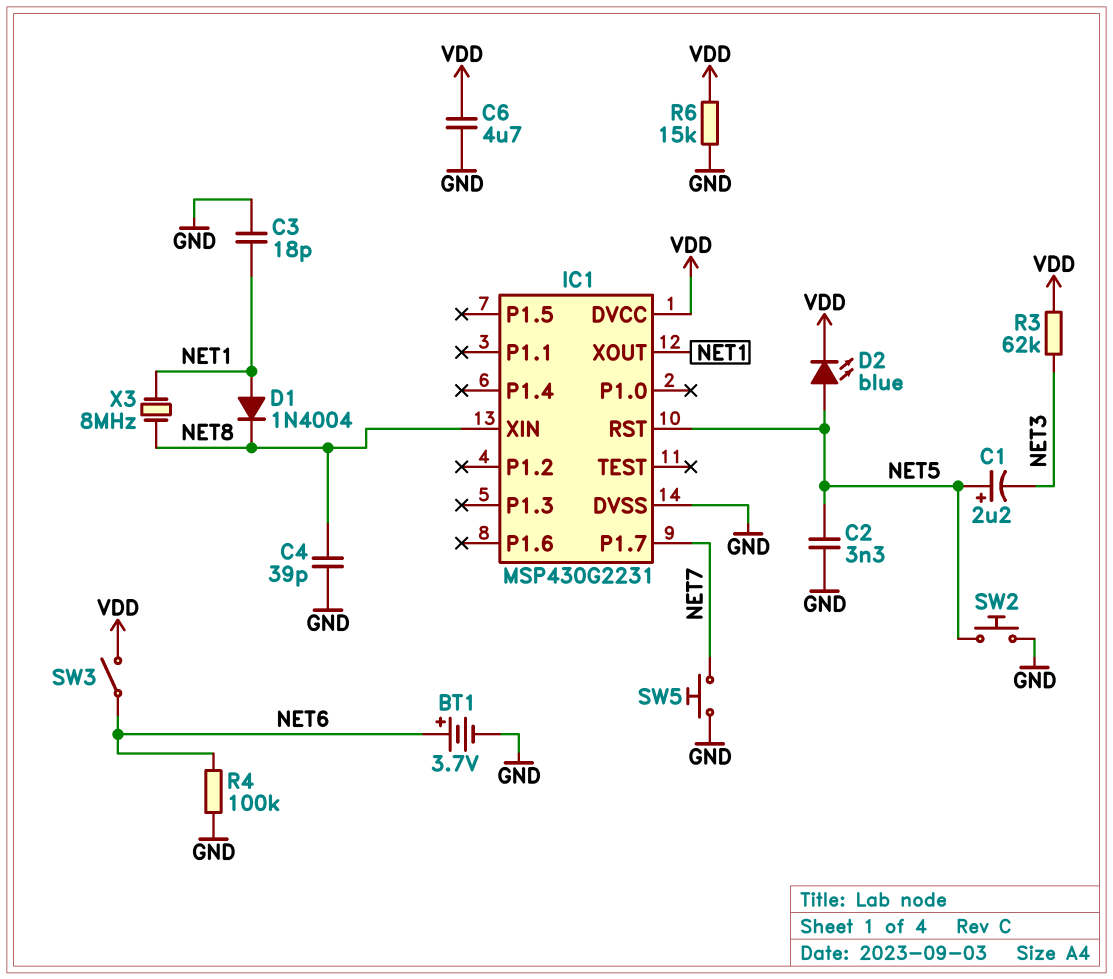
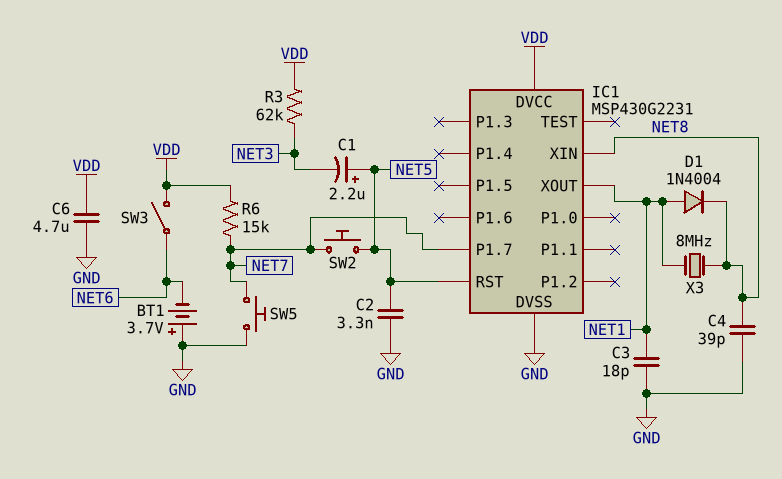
BT1: 3.7V (plus NET6, minus GND) -> 3.7V (plus GND, minus NET6)
D2: LED blue (A NET5, K VDD) -> none
R4: 100k (GND, NET6) -> none
R6: 15k (GND, VDD) -> 15k (NET7, VDD)
SW2: button (GND, NET5) -> button (NET5, NET7)

